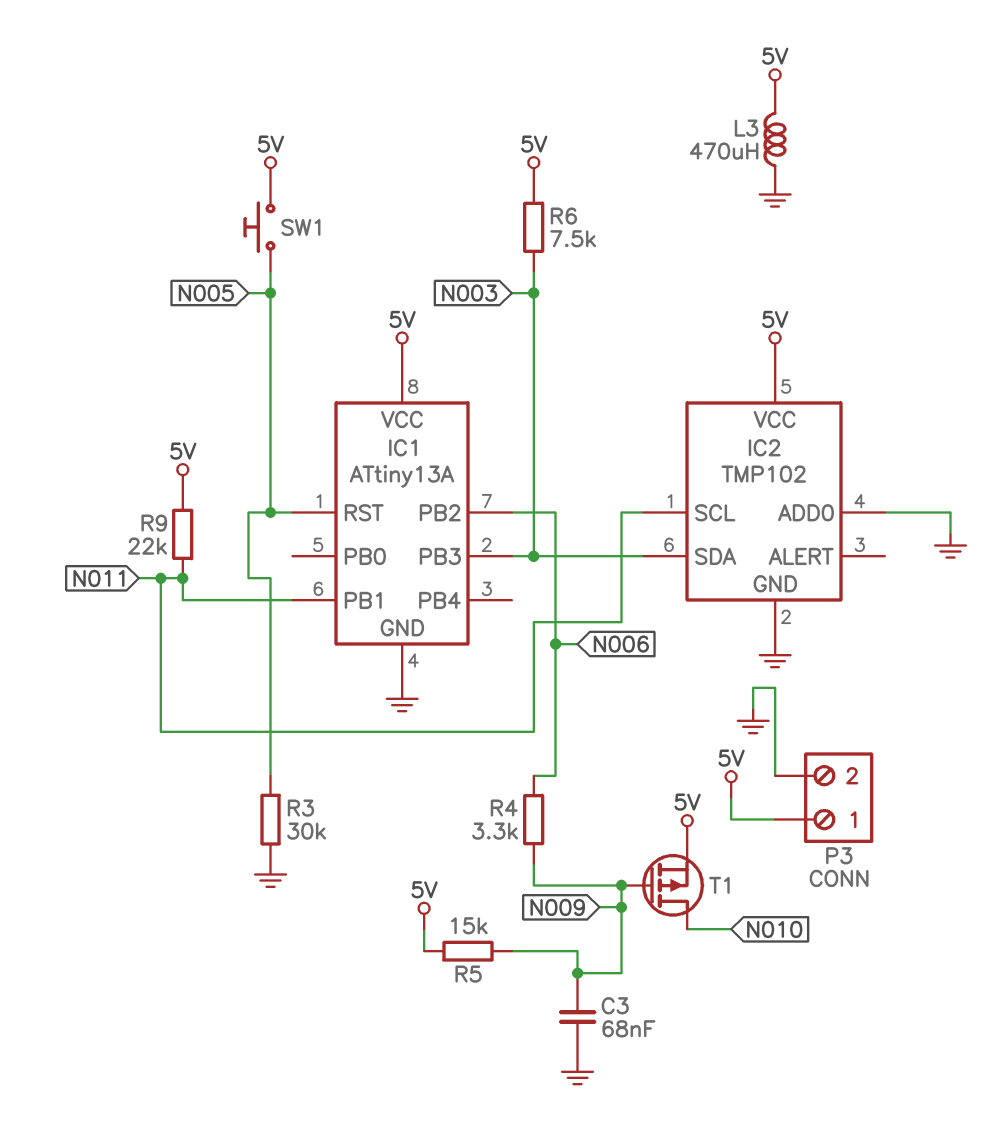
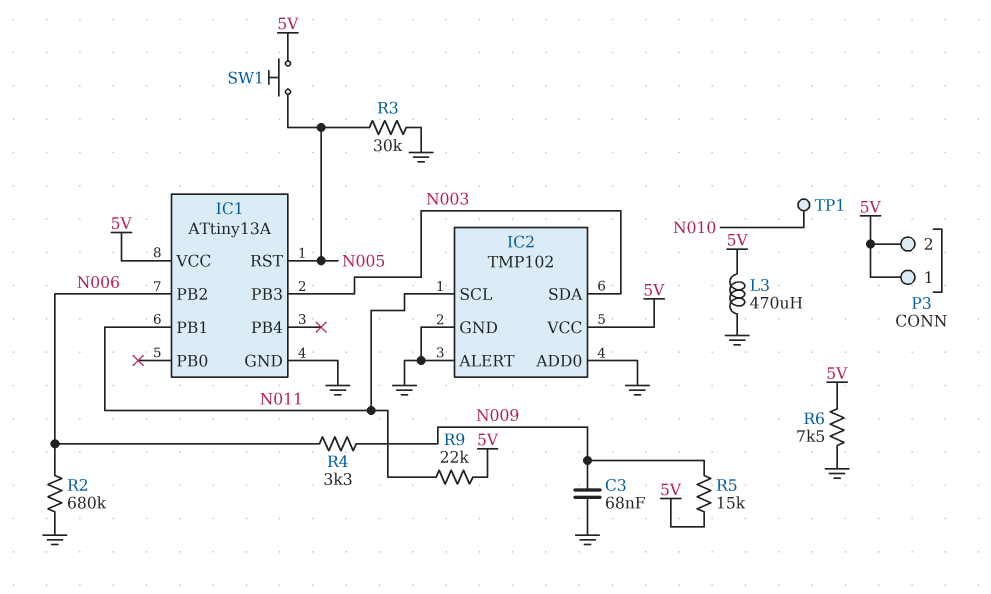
IC2 pin ALERT: none -> GND
P3 pin 2: GND -> 5V
R2: none -> 680k (GND, N006)
R6: 7.5k (5V, N003) -> 7.5k (5V, GND)
T1: PMOS (G N009, D N010, S 5V) -> none
TP1: none -> test point (N010)

